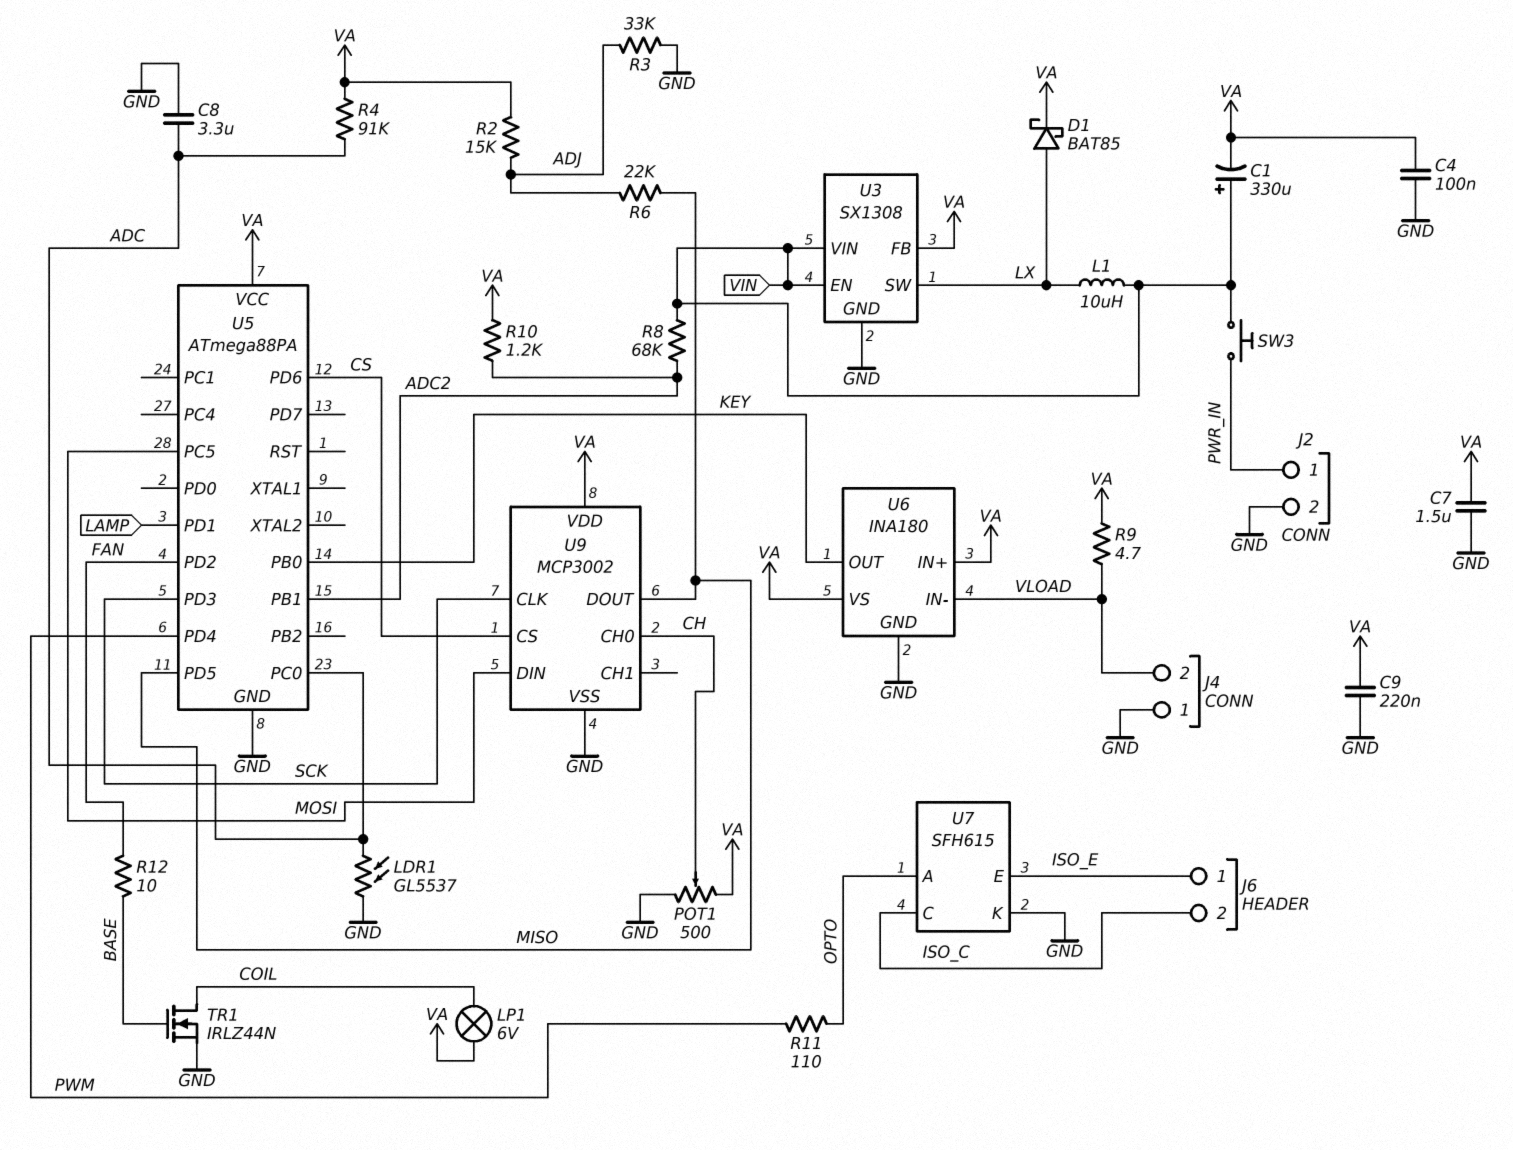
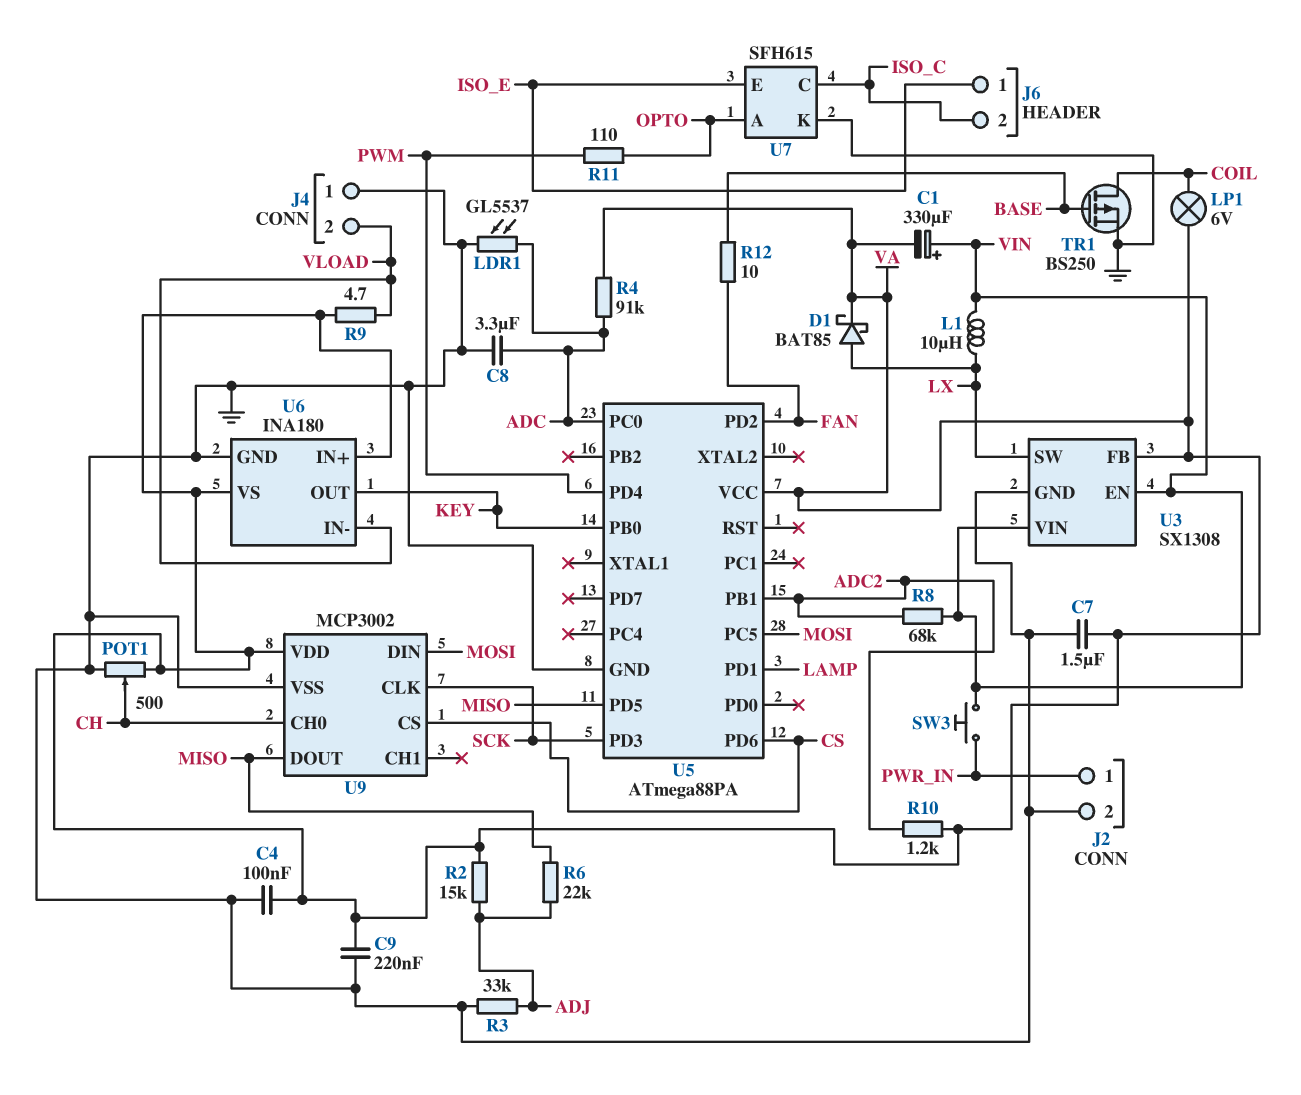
TR1: NMOS IRLZ44N (G BASE, D COIL, S GND) -> PMOS BS250 (G BASE, D COIL, S GND)

